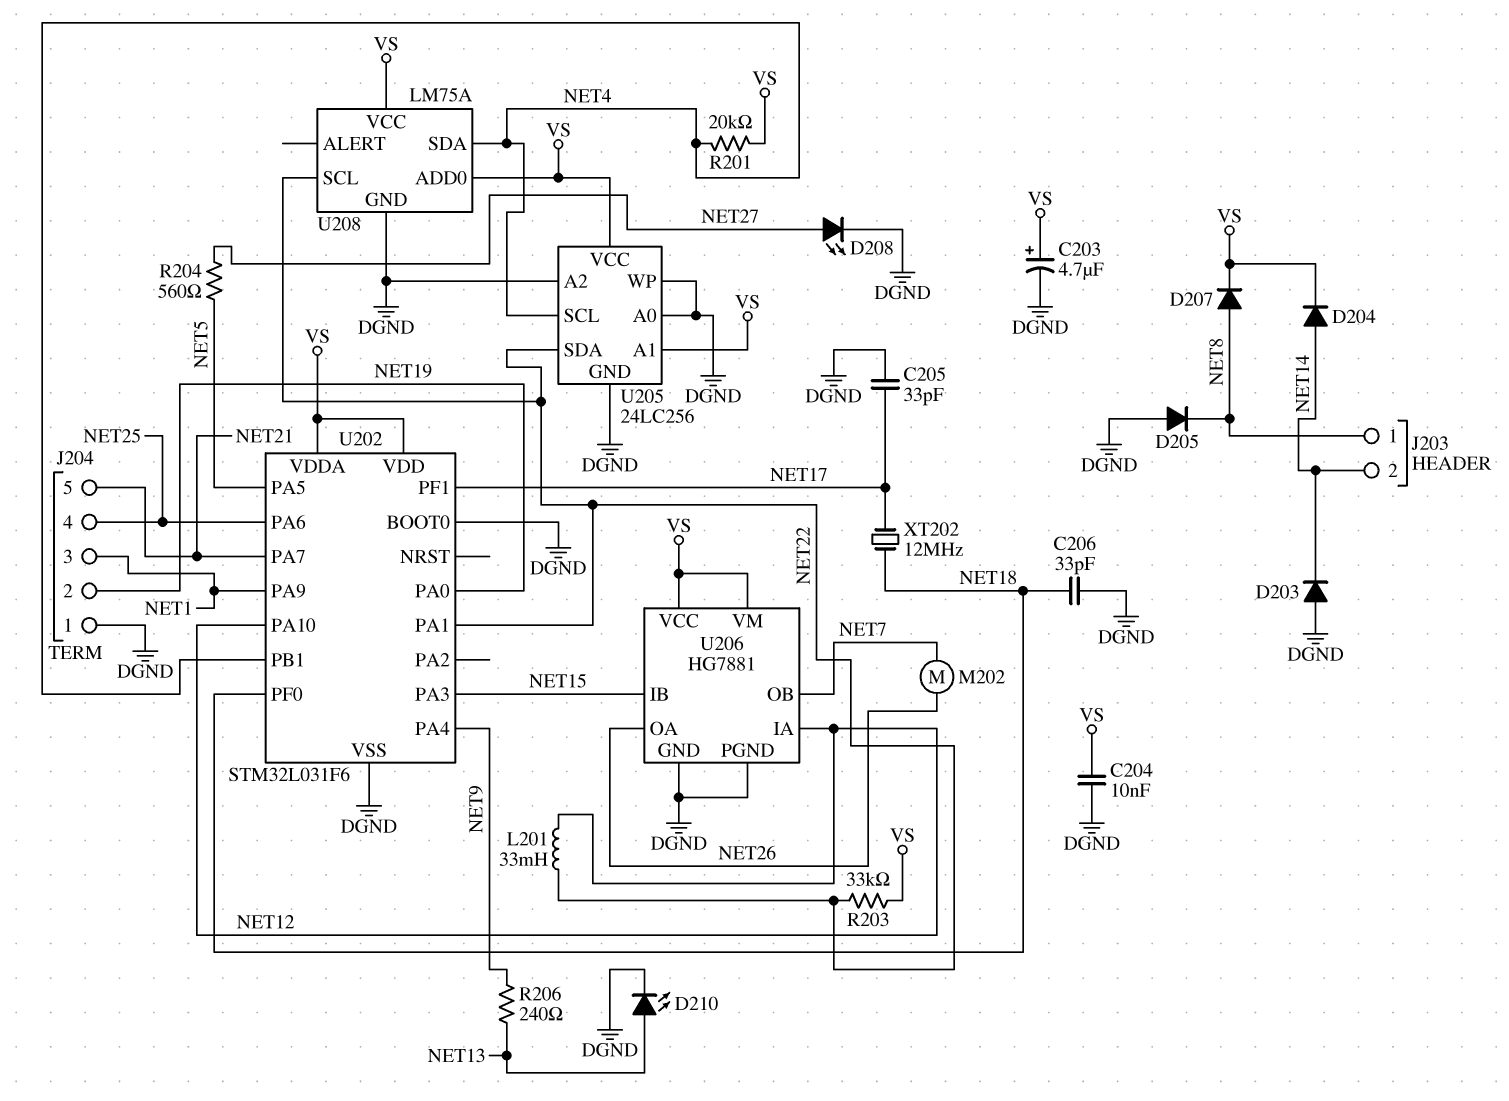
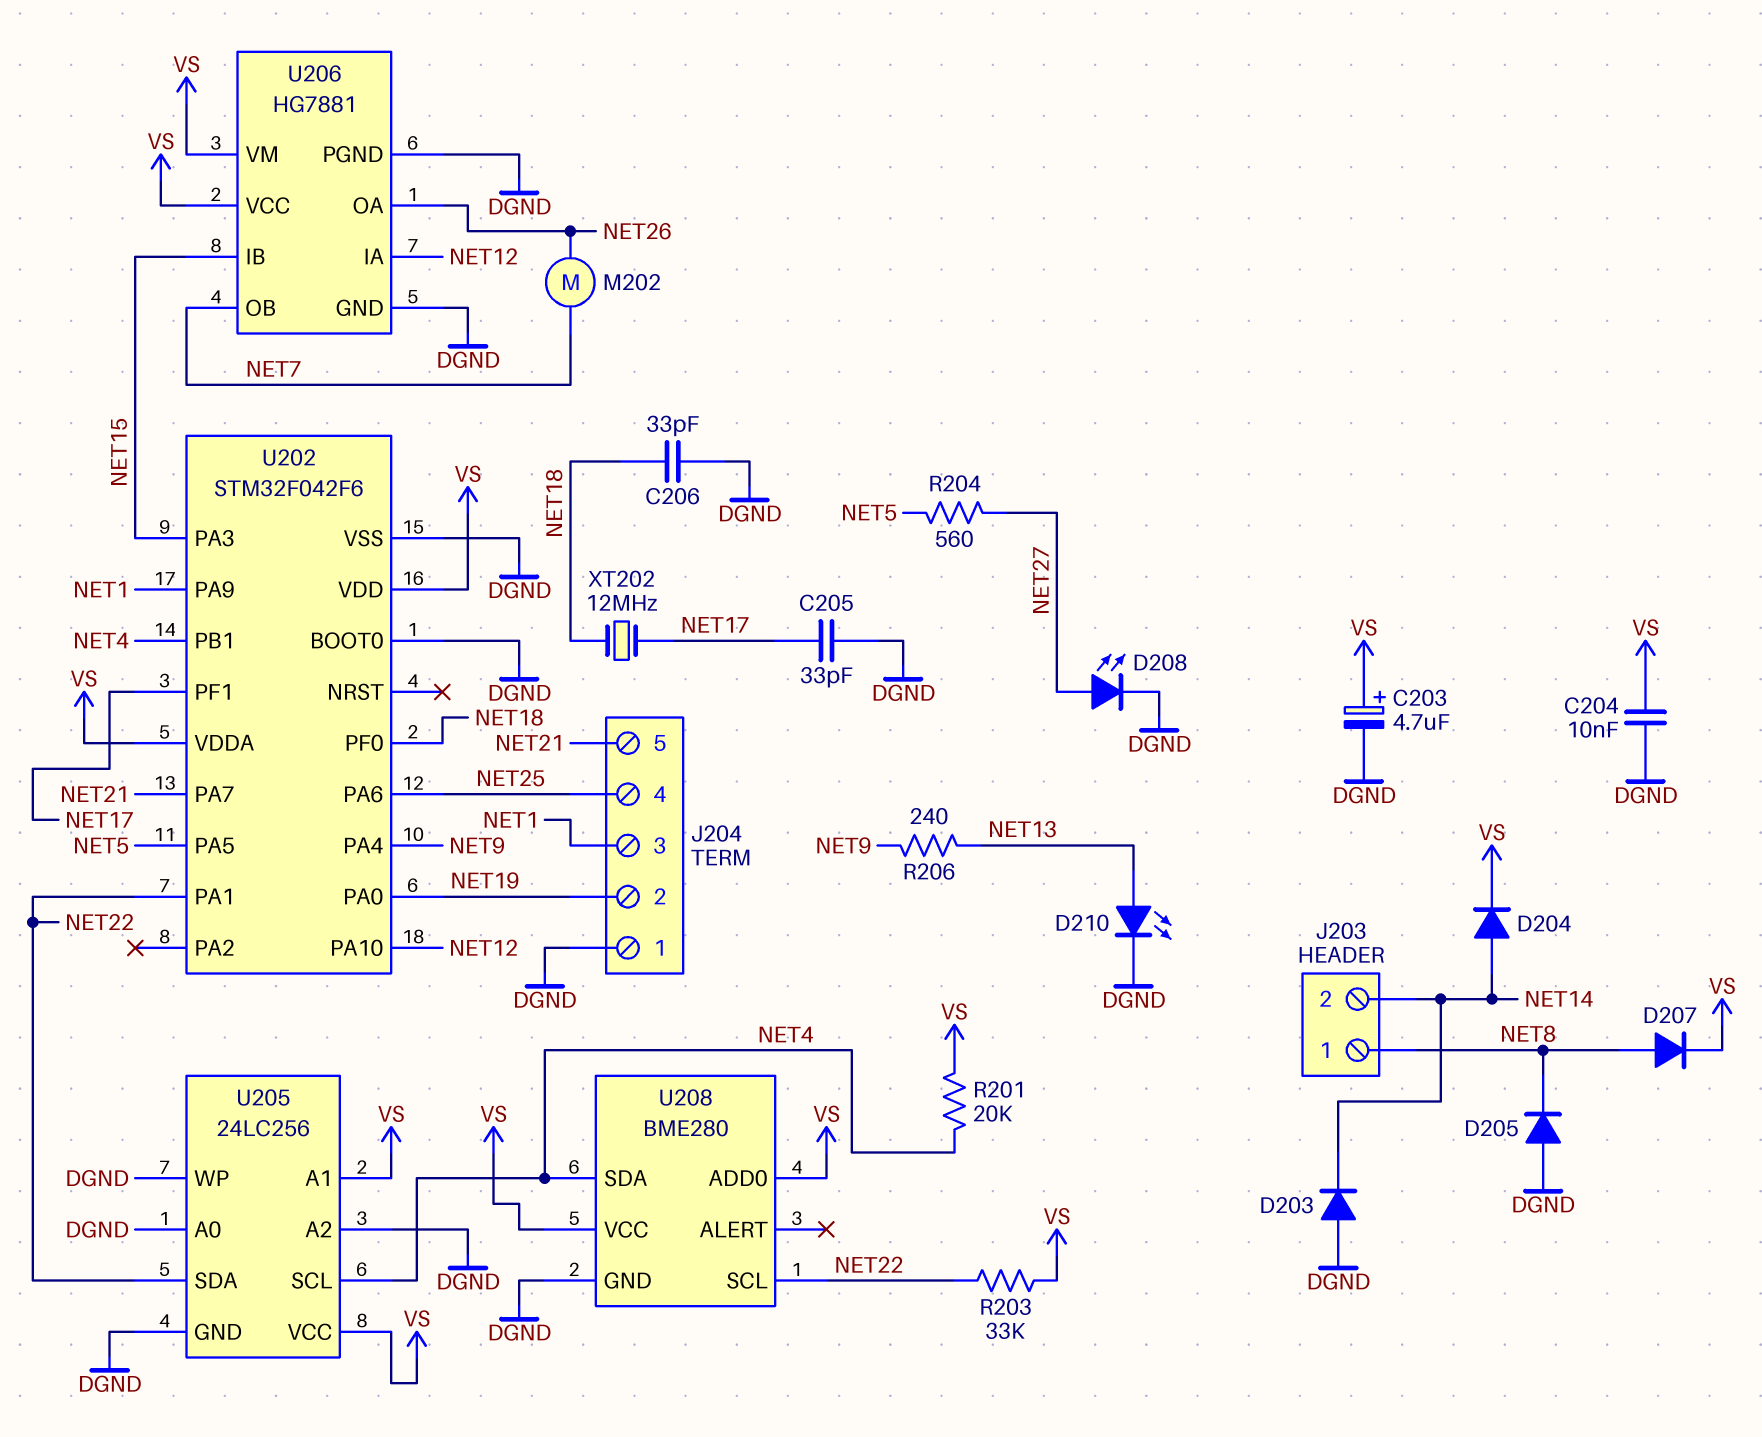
L201: 33mH (NET12, NET22) -> none
U202: STM32L031F6 -> STM32F042F6
U208: LM75A -> BME280

